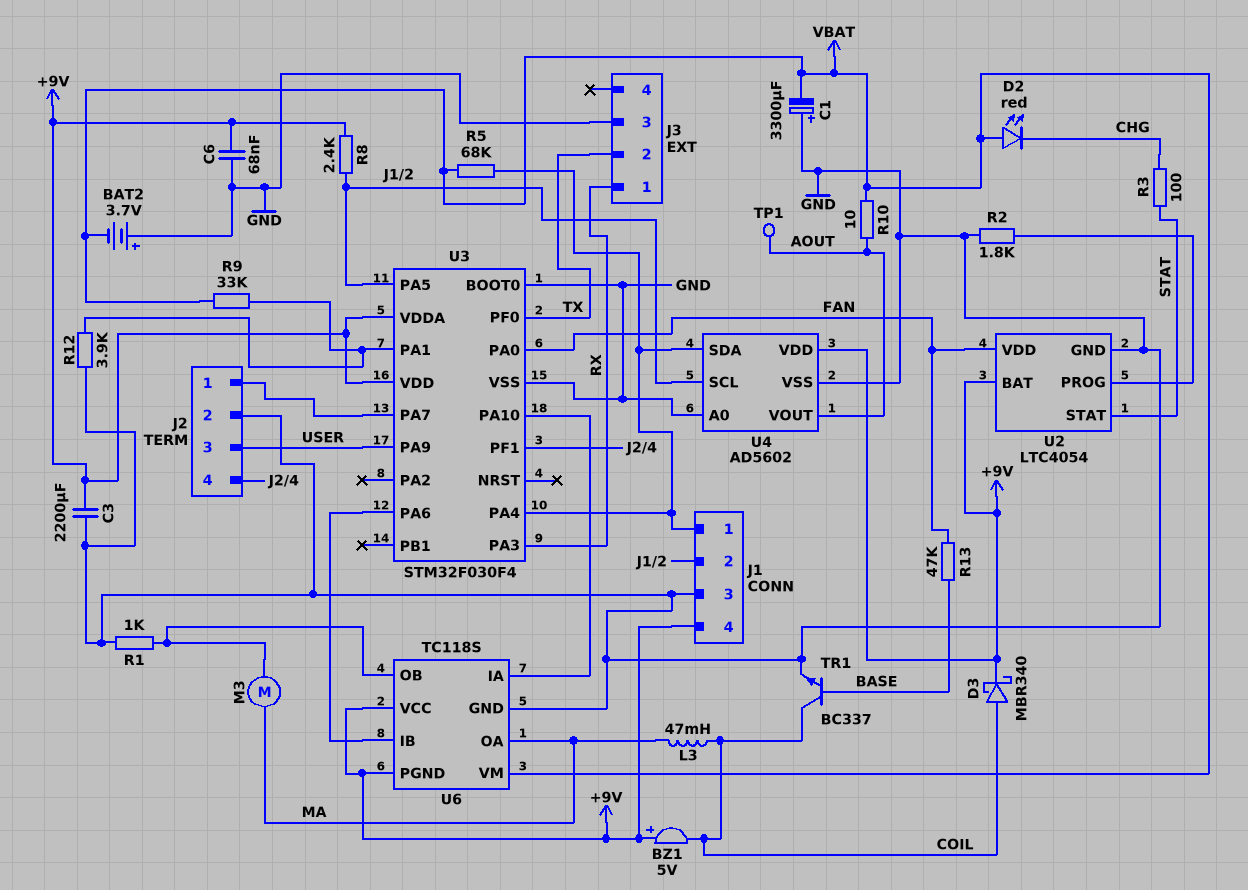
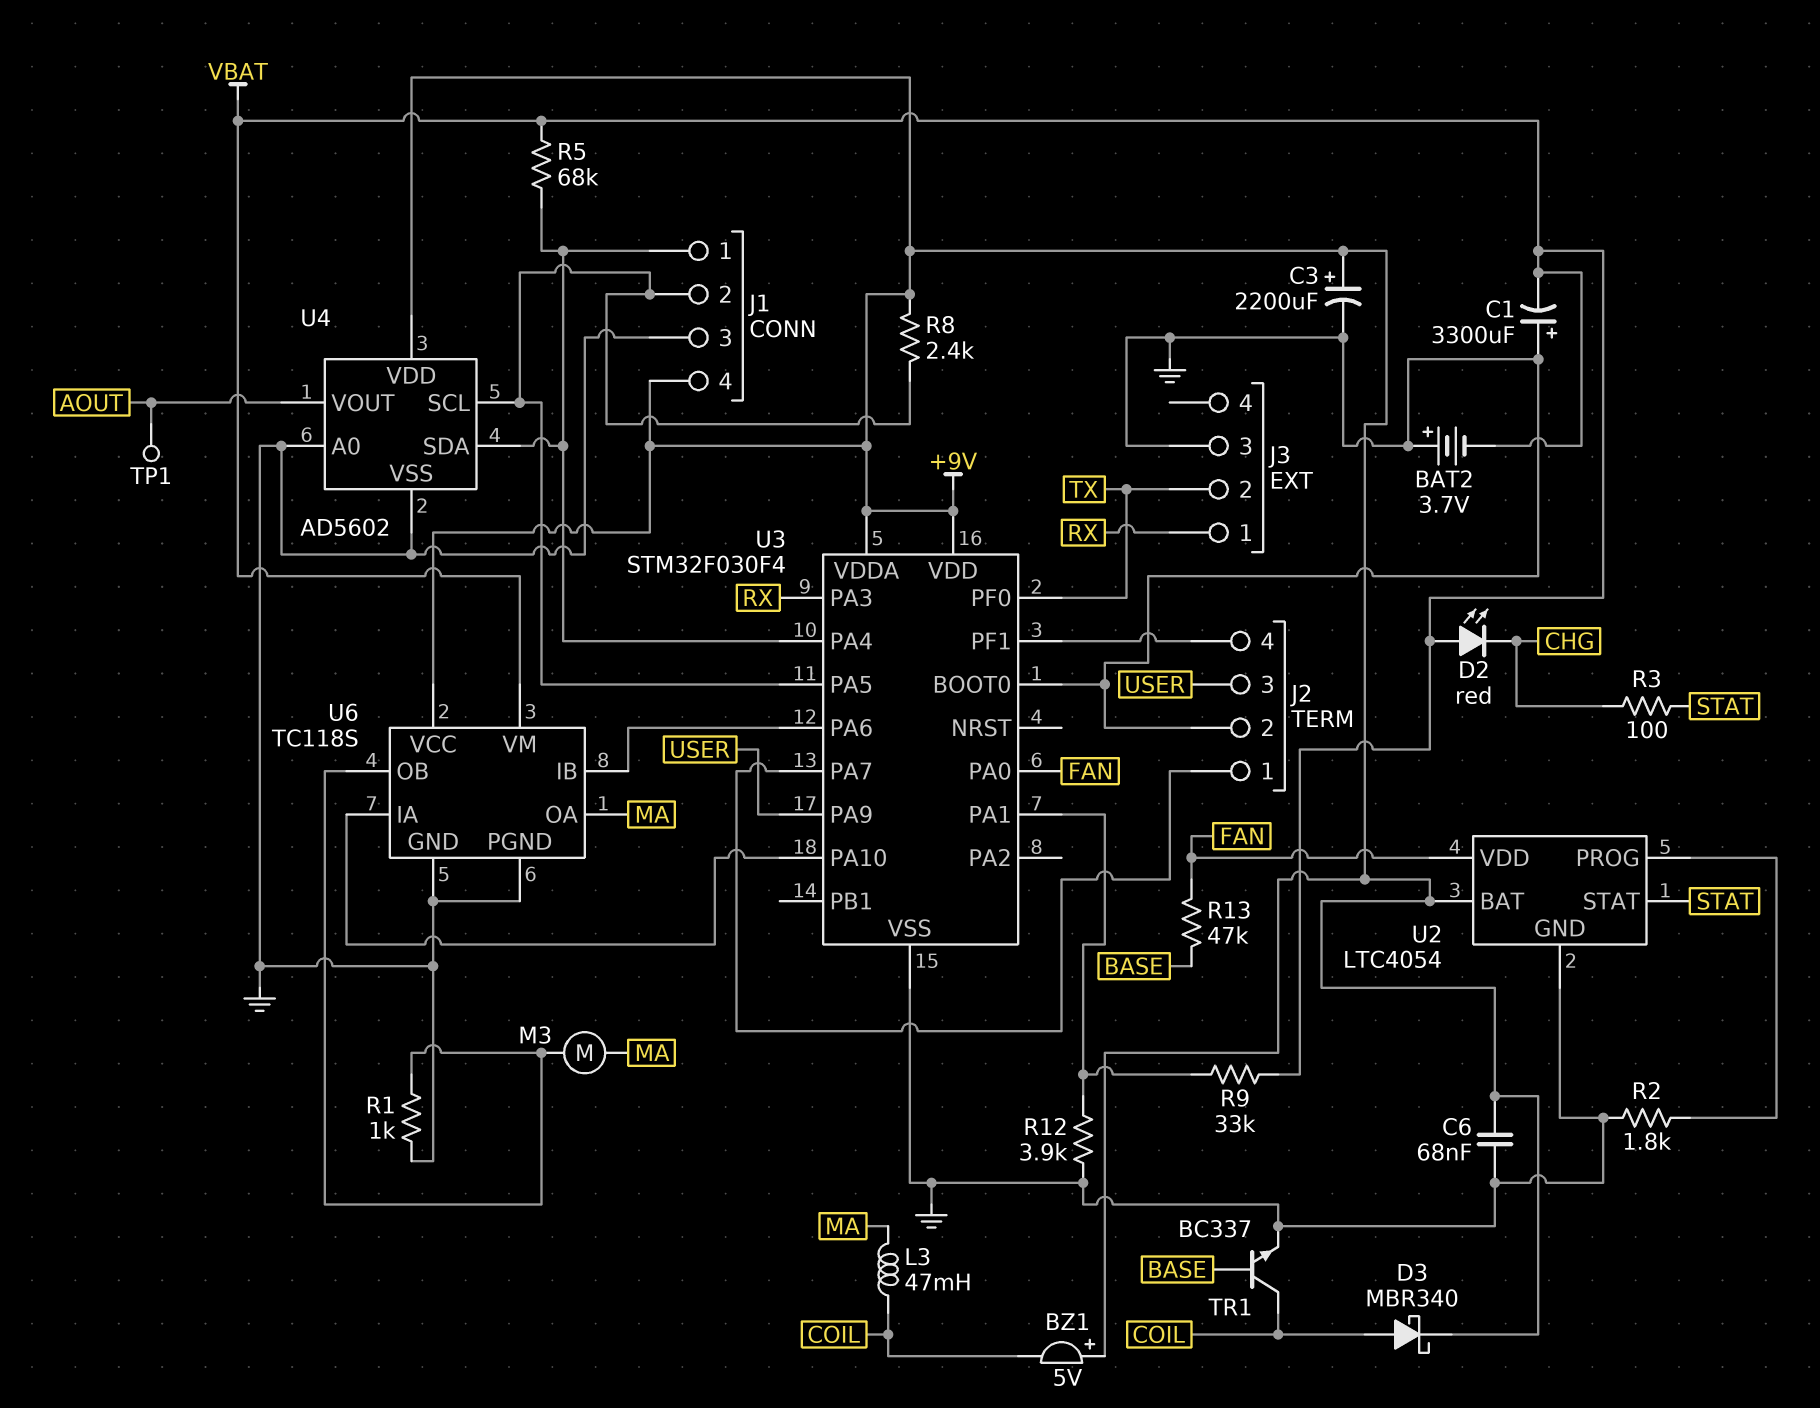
C3: 2200uF (+9V, GND) -> 2200uF (plus +9V, minus GND)
R10: 10 (AOUT, VBAT) -> none
U6 pin PGND: +9V -> GND

